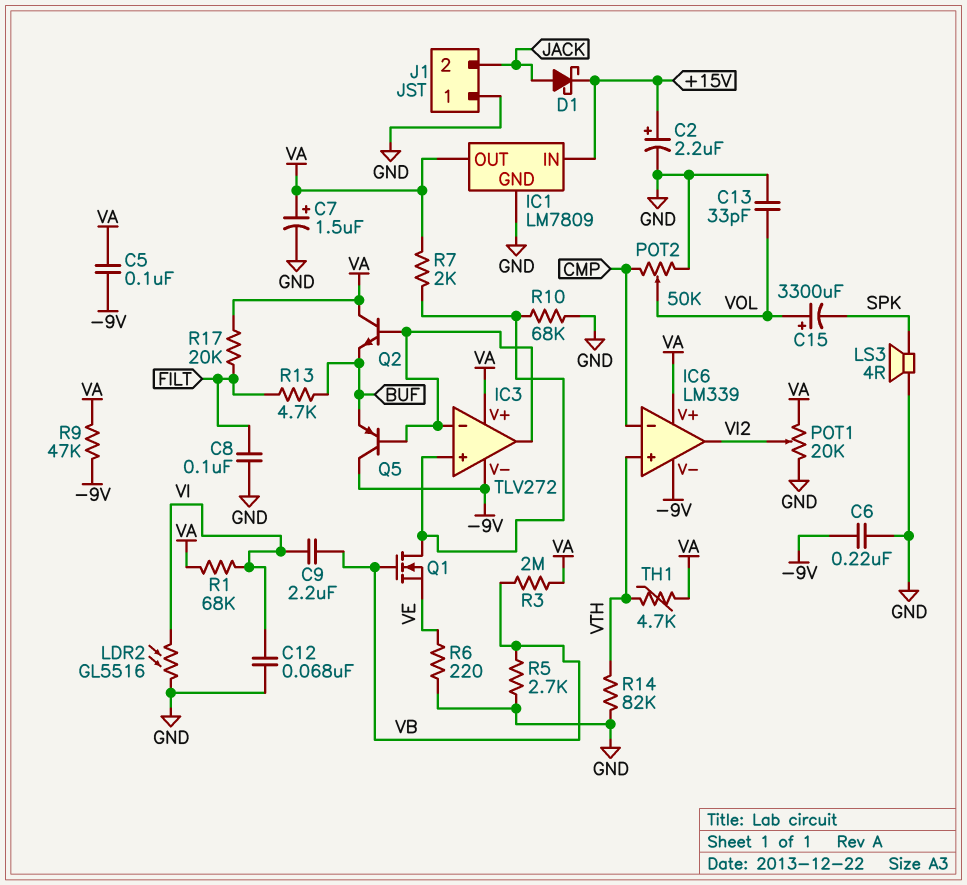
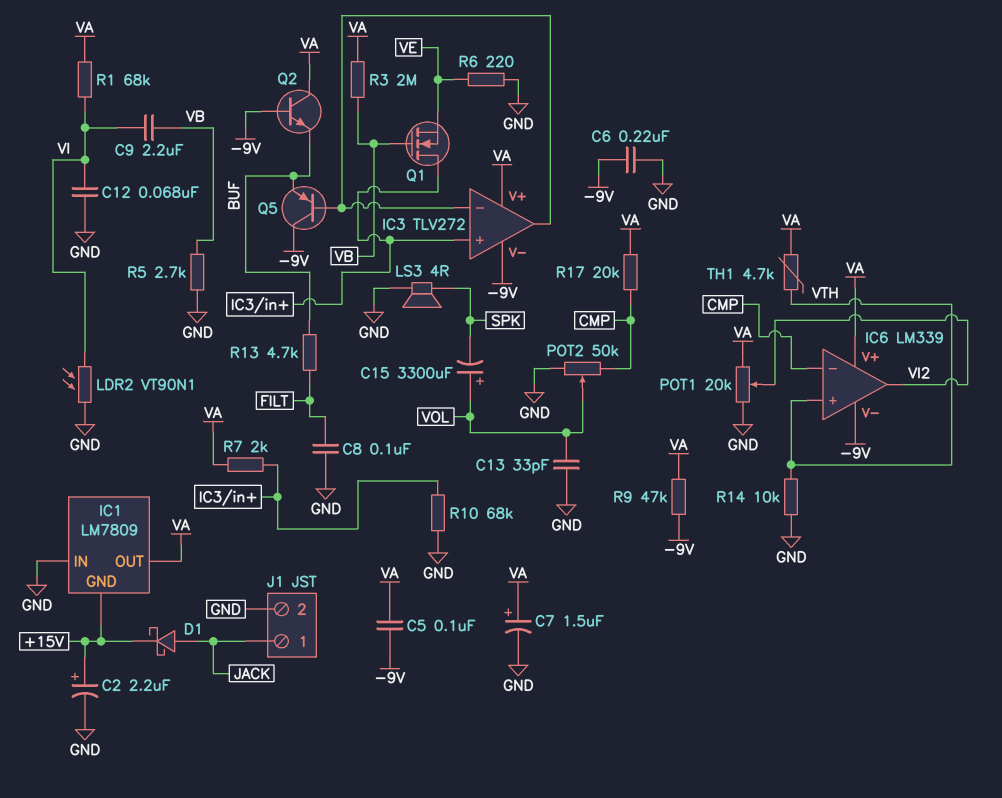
IC1 pin GND: GND -> +15V
IC1 pin IN: +15V -> GND
J1 pin 1: GND -> JACK
J1 pin 2: JACK -> GND
LDR2: GL5516 (GND, VI) -> VT90N1 (GND, VI)
Q2: NPN (B IC3/in-, C VA, E BUF) -> NPN (B -9V, C VA, E BUF)
R14: 82k (GND, VTH) -> 10k (GND, VTH)
R17: 20k (FILT, VA) -> 20k (CMP, VA)

